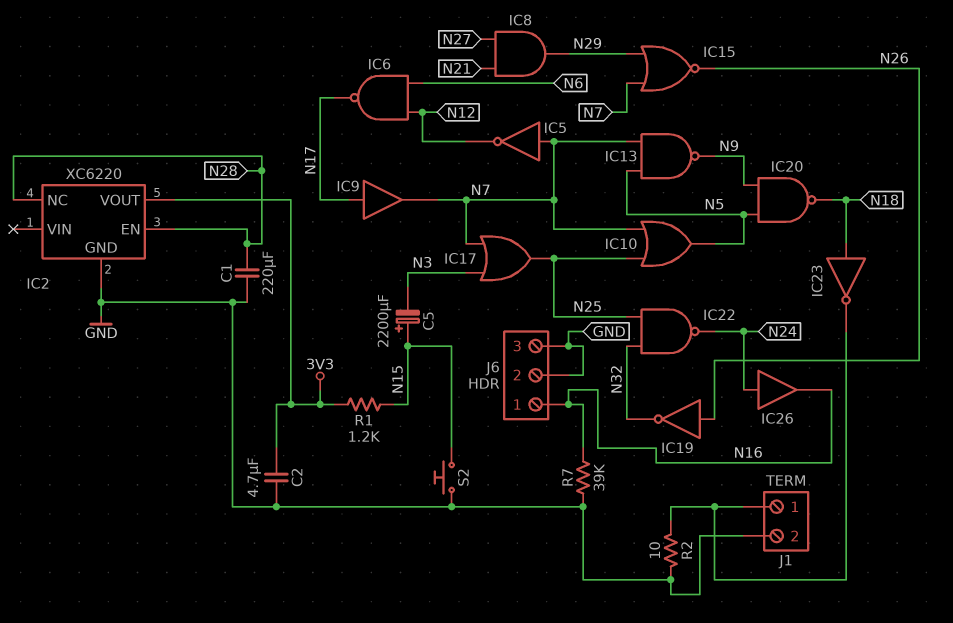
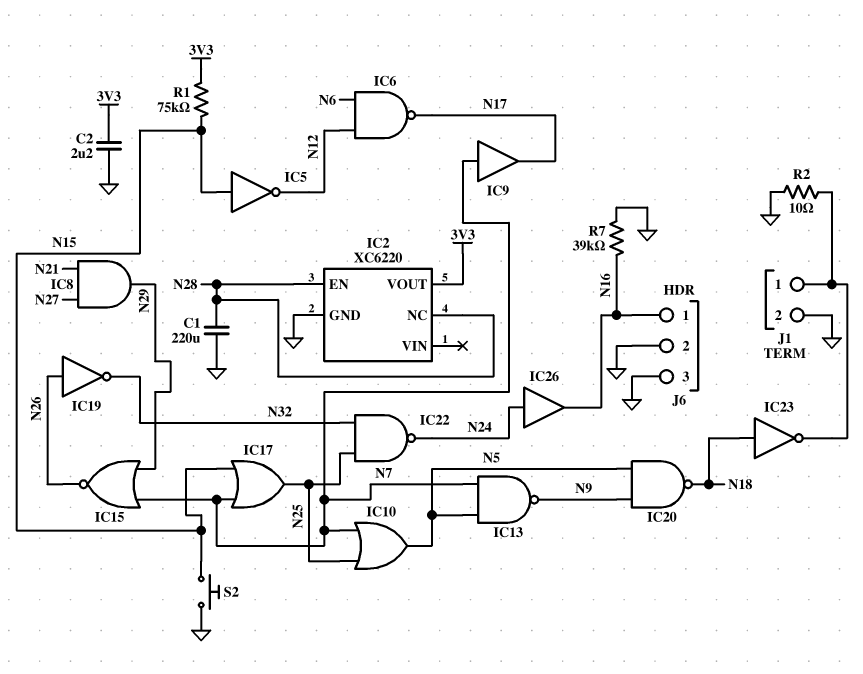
C2: 4.7uF (3V3, GND) -> 2.2uF (3V3, GND)
C5: 2200uF (plus N15, minus N3) -> none
IC5: NOT (in N7, out N12) -> NOT (in N15, out N12)
IC9: buffer (in N17, out N7) -> buffer (in N7, out N17)
IC17: OR (in N3, in N7, out N25) -> OR (in N7, in N15, out N25)
R1: 1.2k (3V3, N15) -> 75k (3V3, N15)

